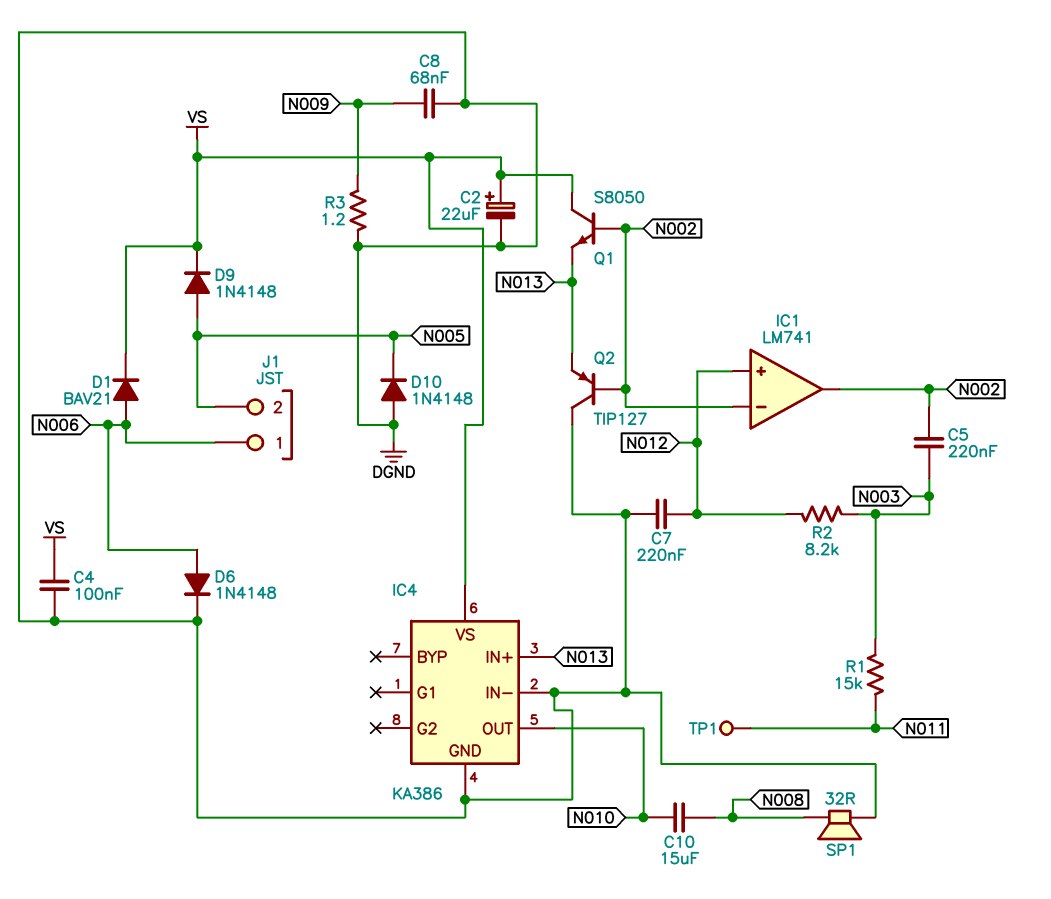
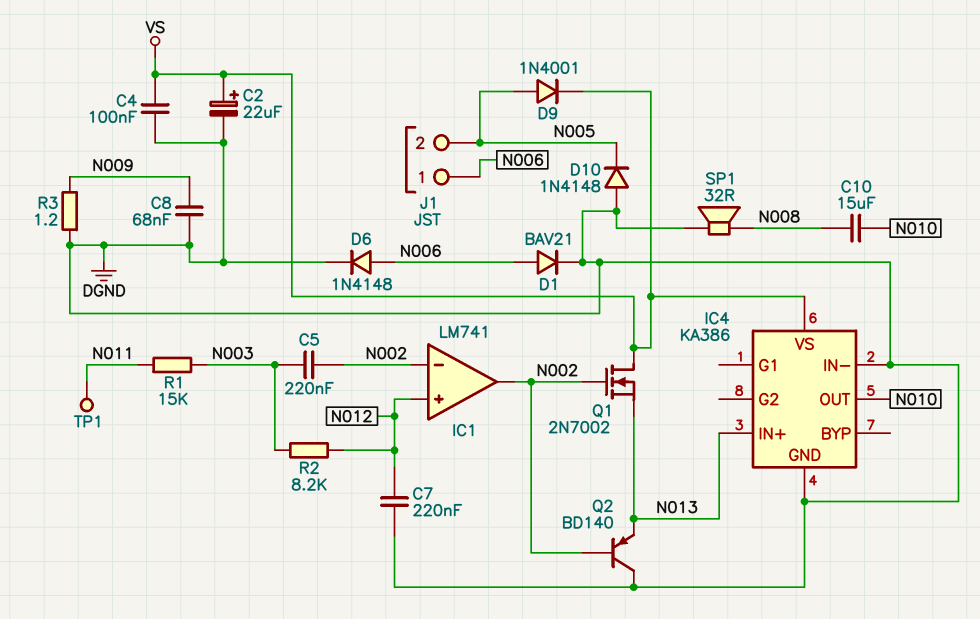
D1: diode BAV21 (A N006, K VS) -> diode BAV21 (A N006, K DGND)
D9: diode 1N4148 (A N005, K VS) -> diode 1N4001 (A N005, K VS)
Q1: NPN S8050 (B N002, C VS, E N013) -> NMOS 2N7002 (G N002, D VS, S N013)
Q2: PNP TIP127 (B N002, C DGND, E N013) -> PNP BD140 (B N002, C DGND, E N013)

